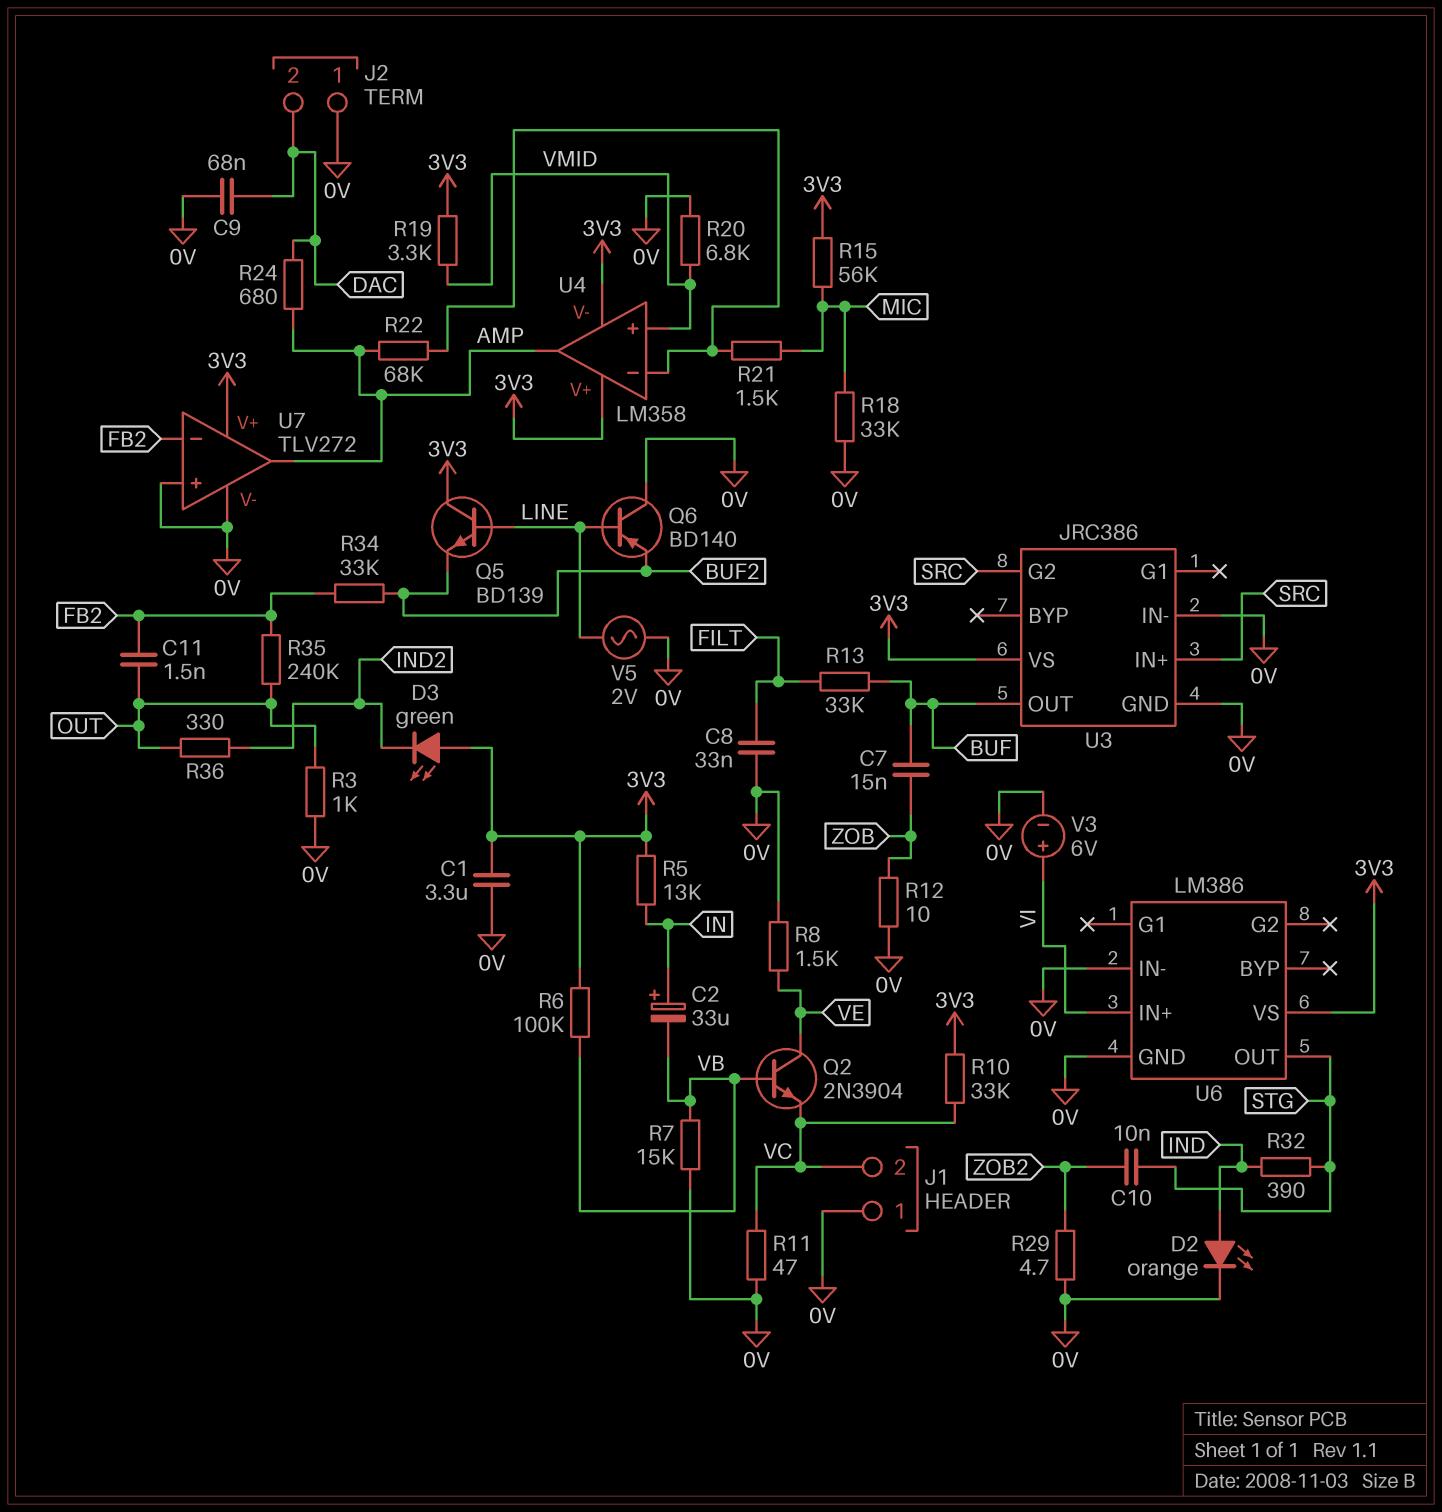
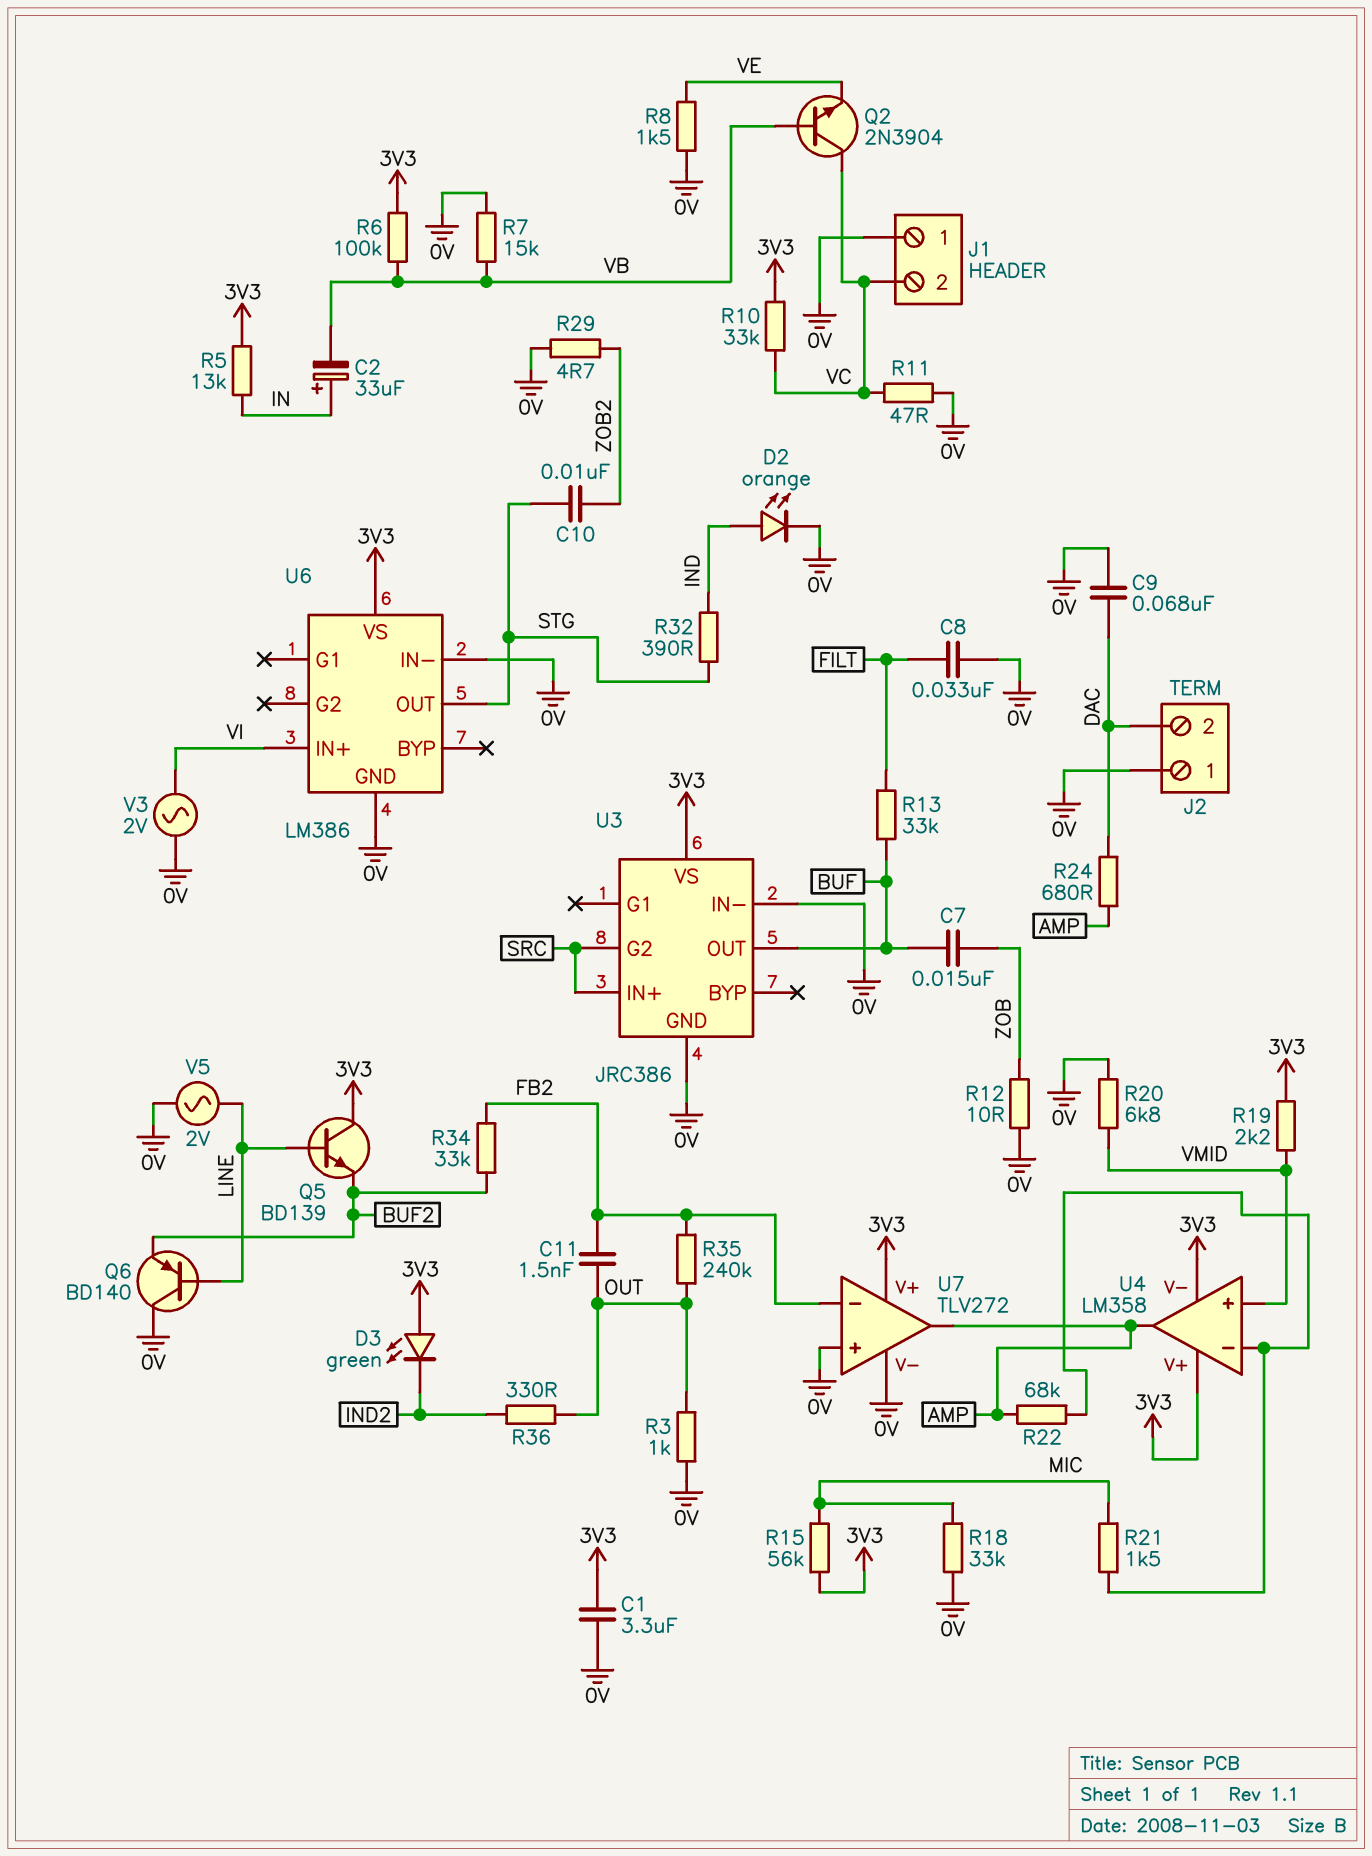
Q2: NPN 2N3904 (B VB, C VE, E VC) -> NPN 2N3904 (B VB, C VC, E VE)
R19: 3.3k (3V3, VMID) -> 2.2k (3V3, VMID)
V3: 6V (plus VI, minus 0V) -> AC 2V (0V, VI)

